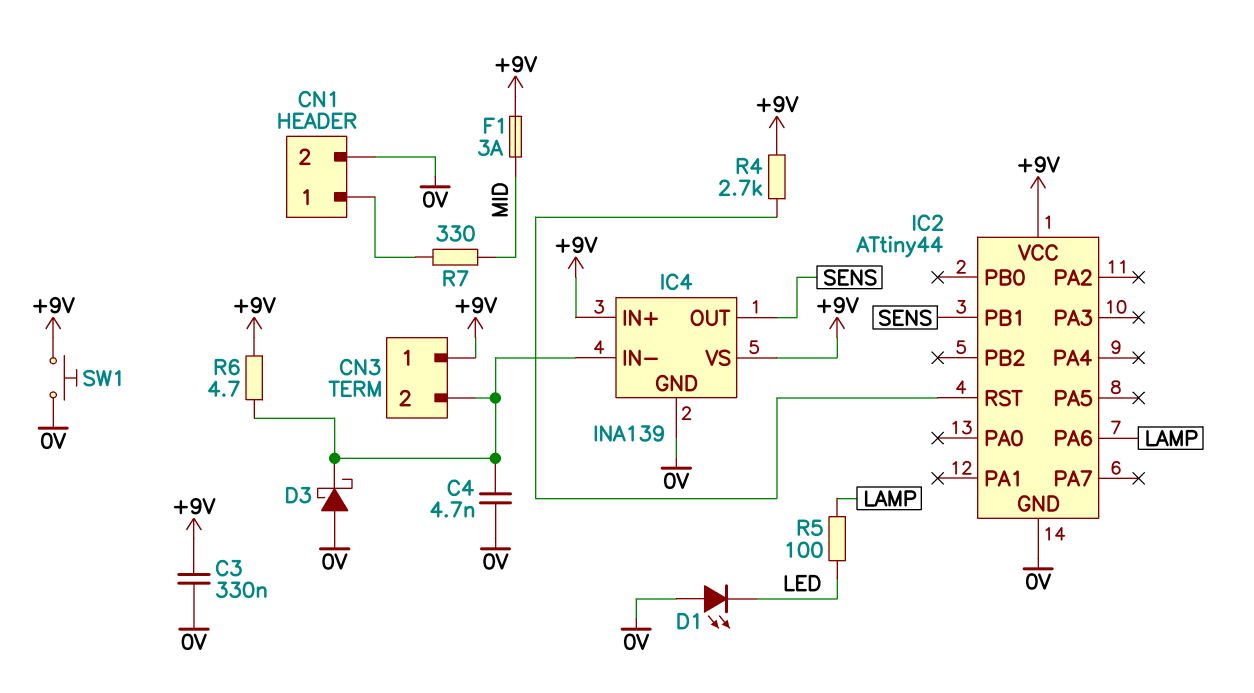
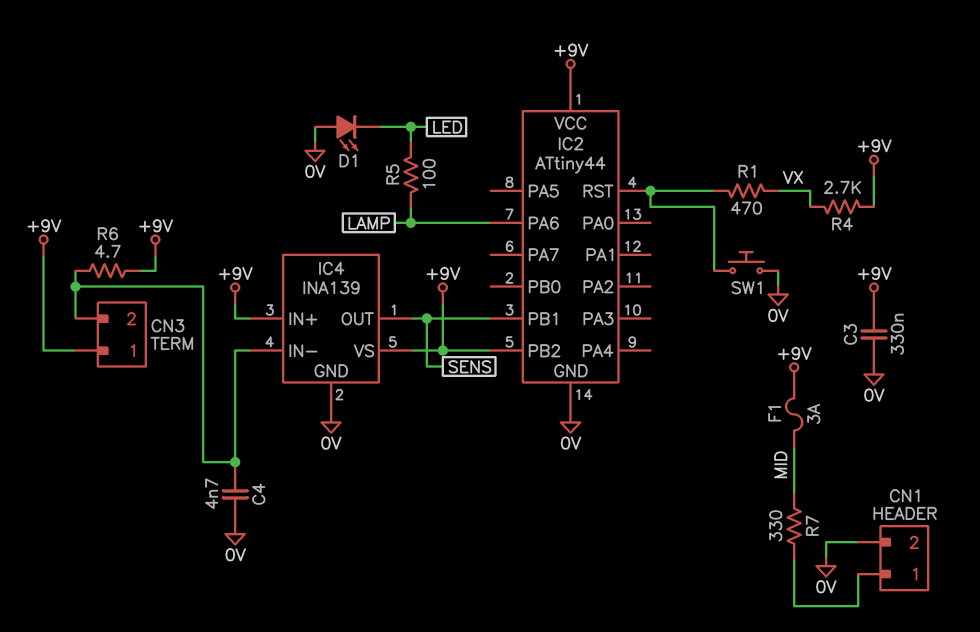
D3: schottky (A 0V, K CN3/2) -> none
IC2 pin PB2: none -> +9V
R1: none -> 470 (IC2/RST, VX)
R4: 2.7k (+9V, IC2/RST) -> 2.7k (+9V, VX)
SW1: button (+9V, 0V) -> button (0V, IC2/RST)

